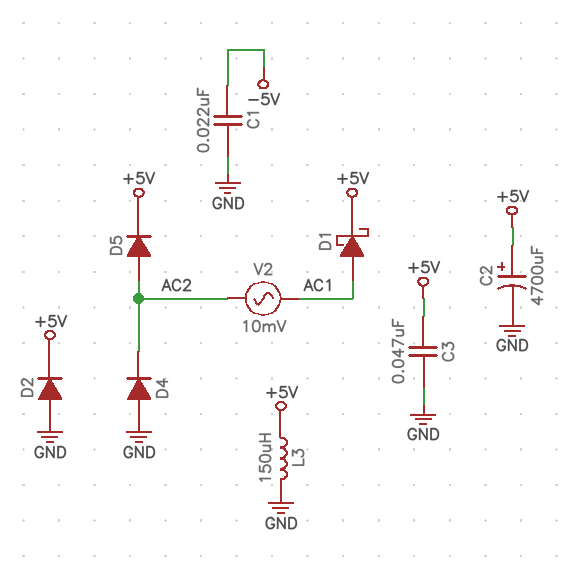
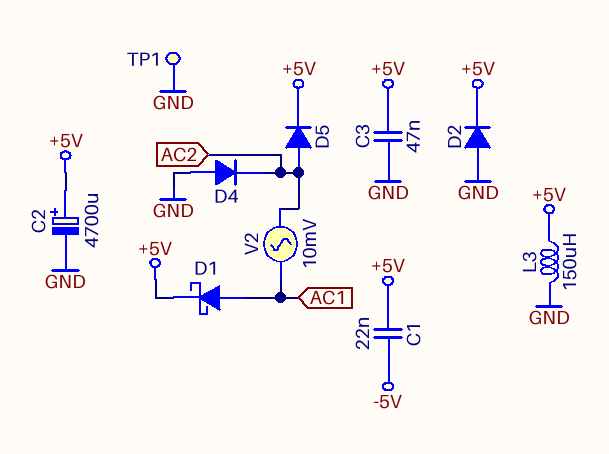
C1: 22nF (-5V, GND) -> 22nF (+5V, -5V)
TP1: none -> test point (GND)

